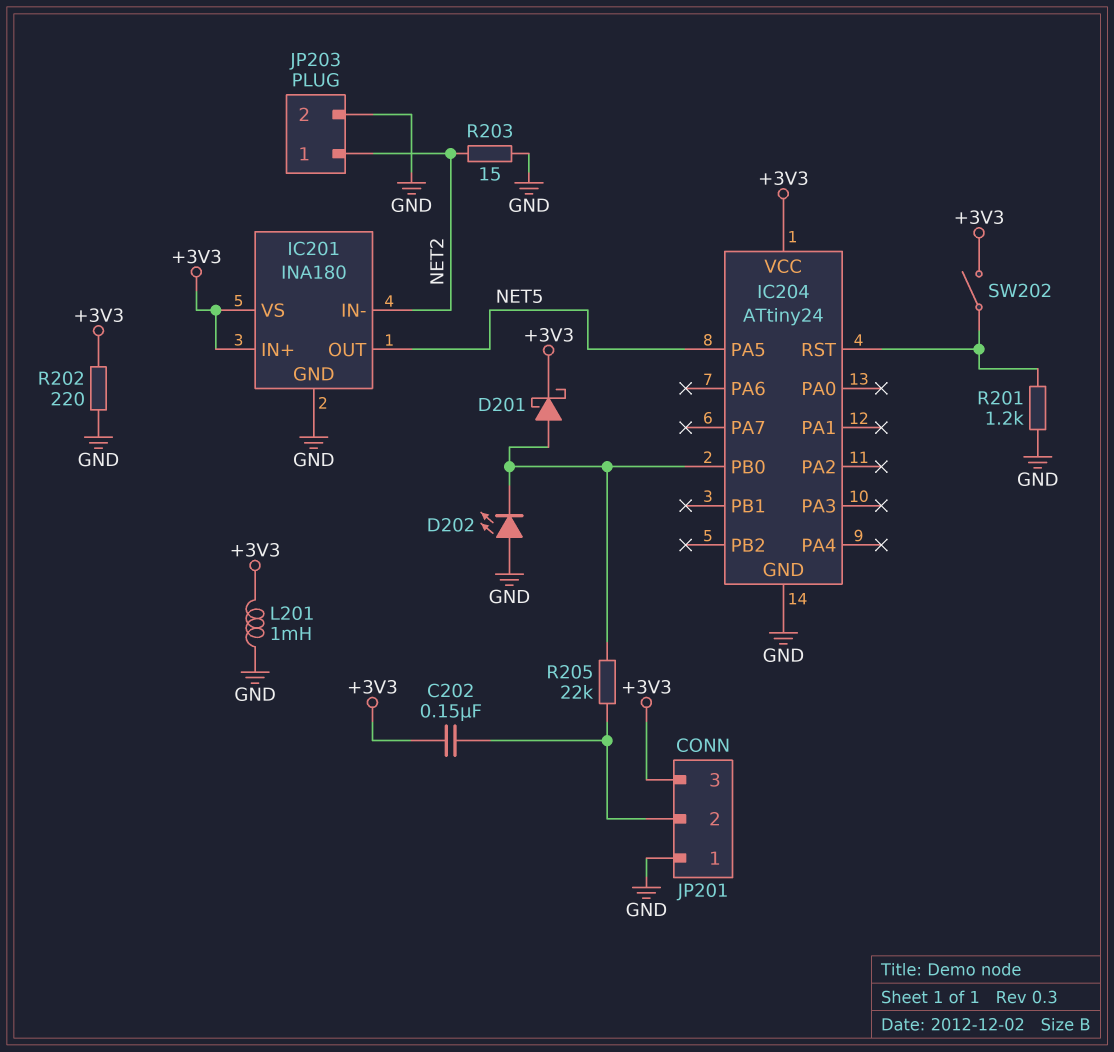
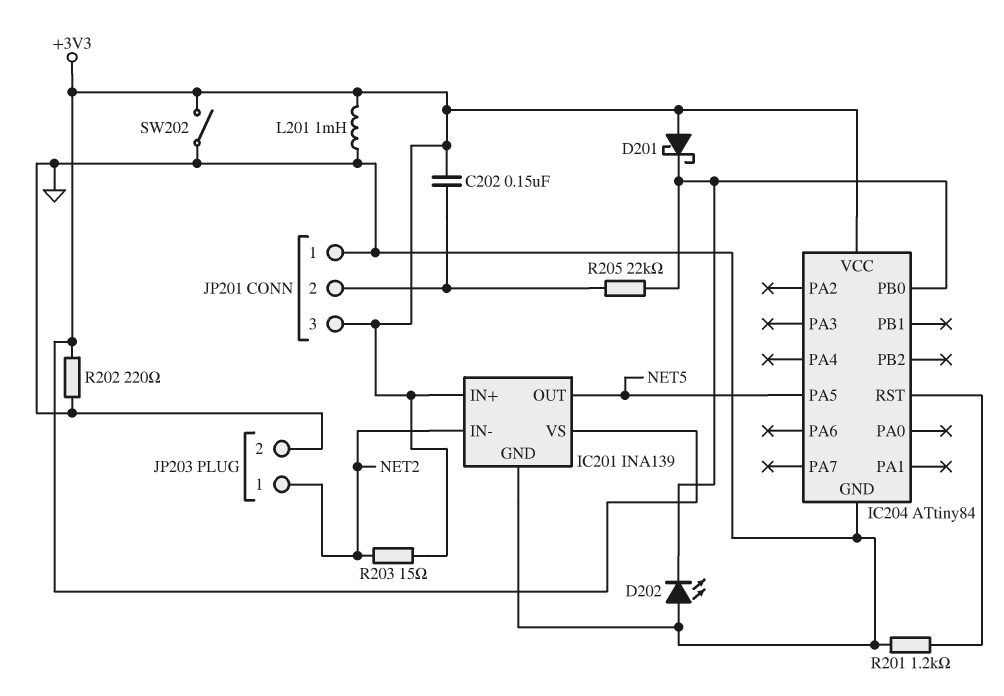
D201: schottky (A IC204/PB0, K +3V3) -> schottky (A +3V3, K IC204/PB0)
IC201: INA180 -> INA139
IC204: ATtiny24 -> ATtiny84
R203: 15 (GND, NET2) -> 15 (+3V3, NET2)
SW202: switch (+3V3, IC204/RST) -> switch (+3V3, GND)

